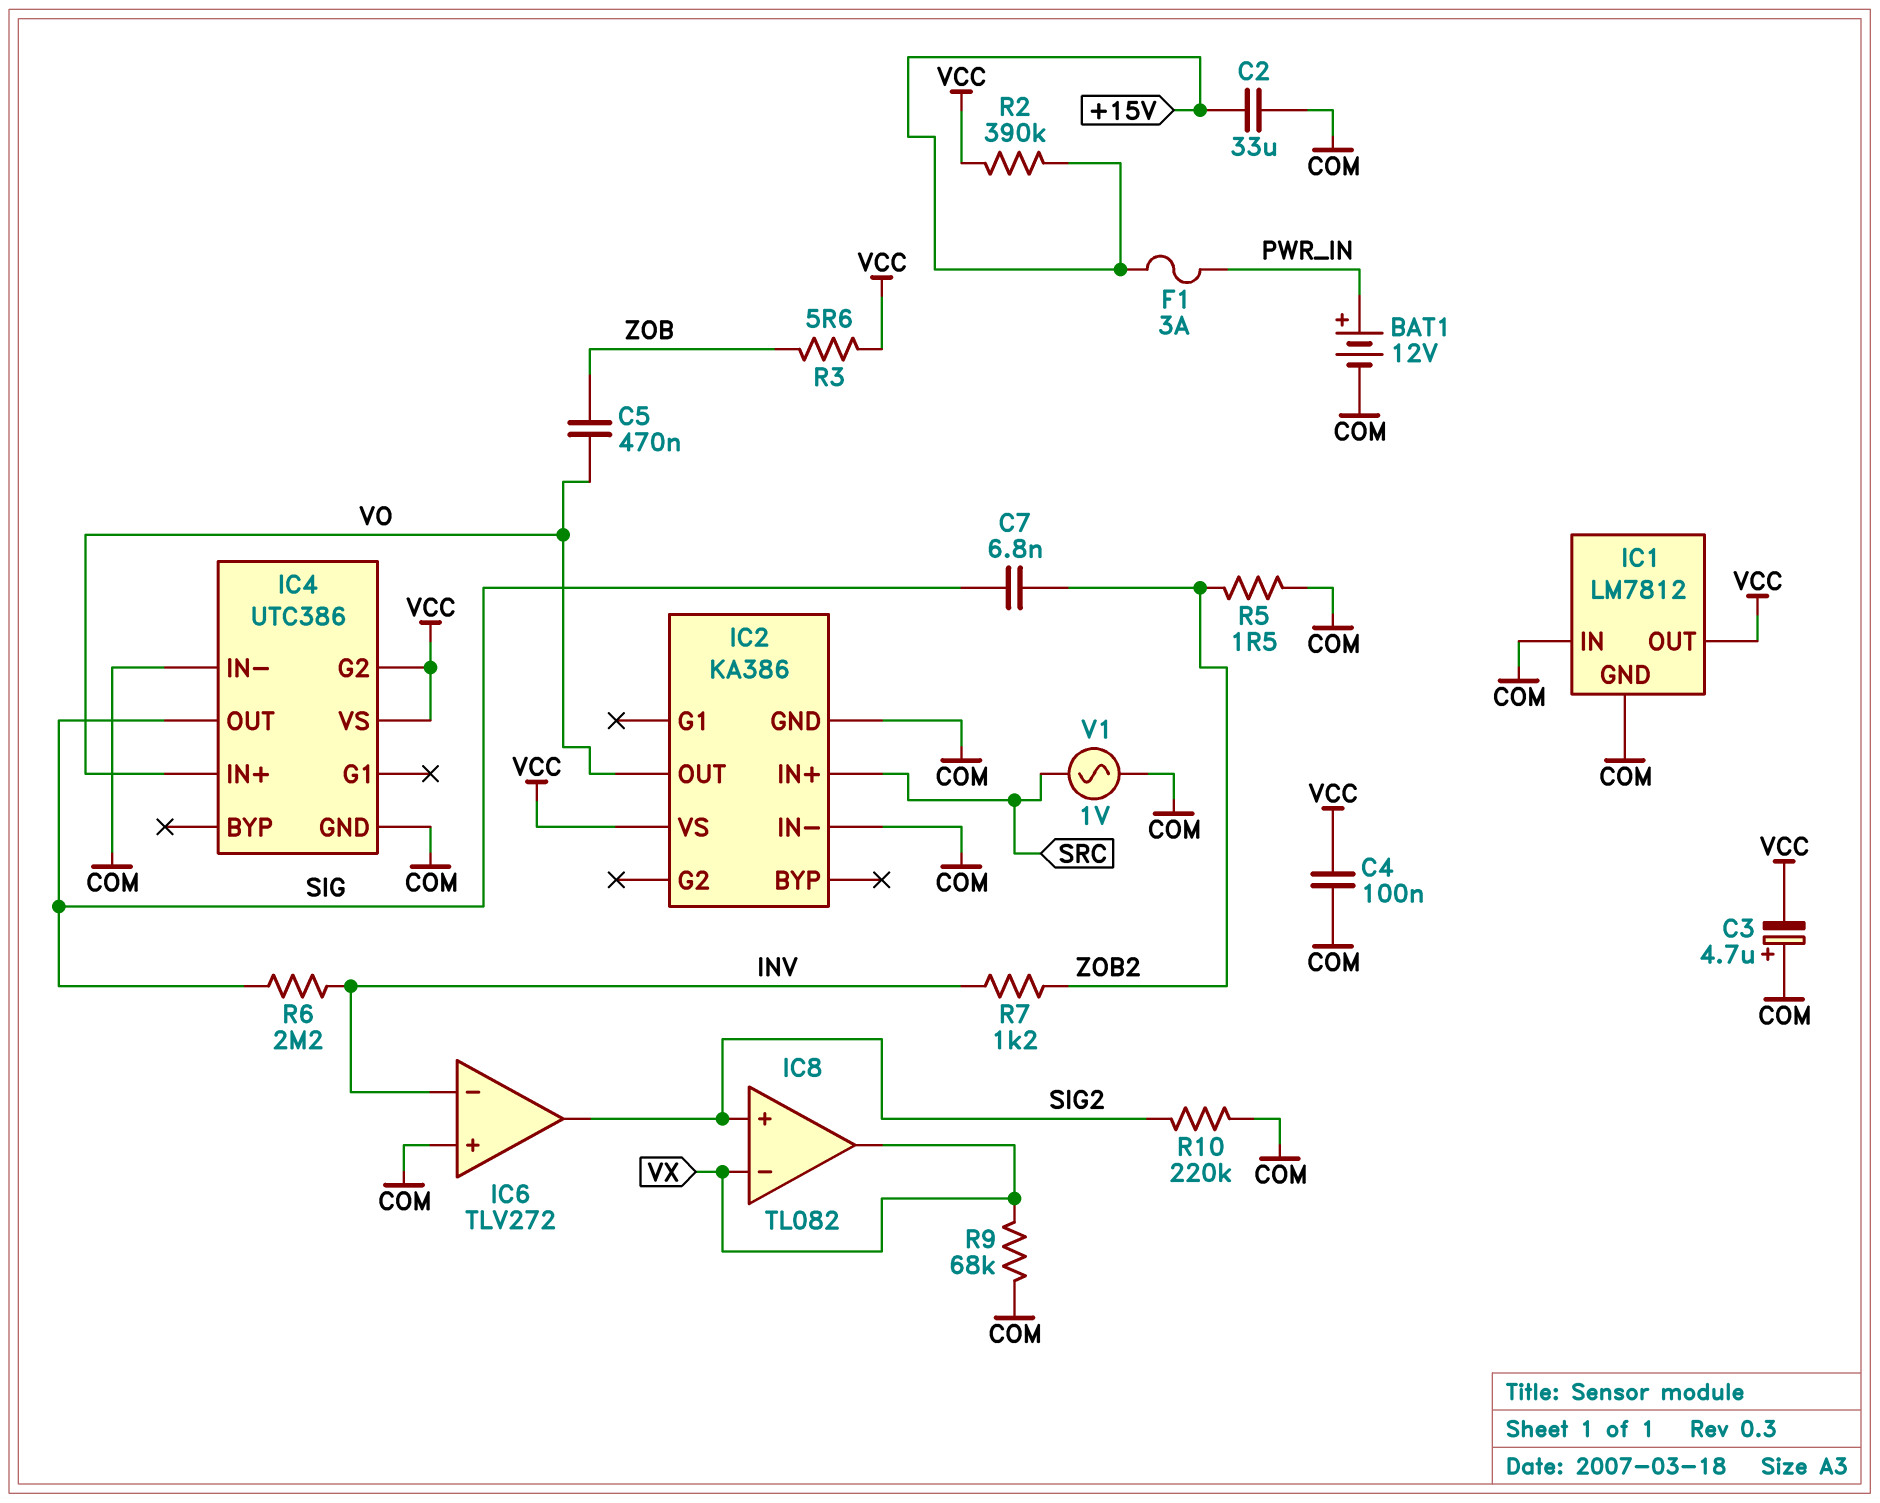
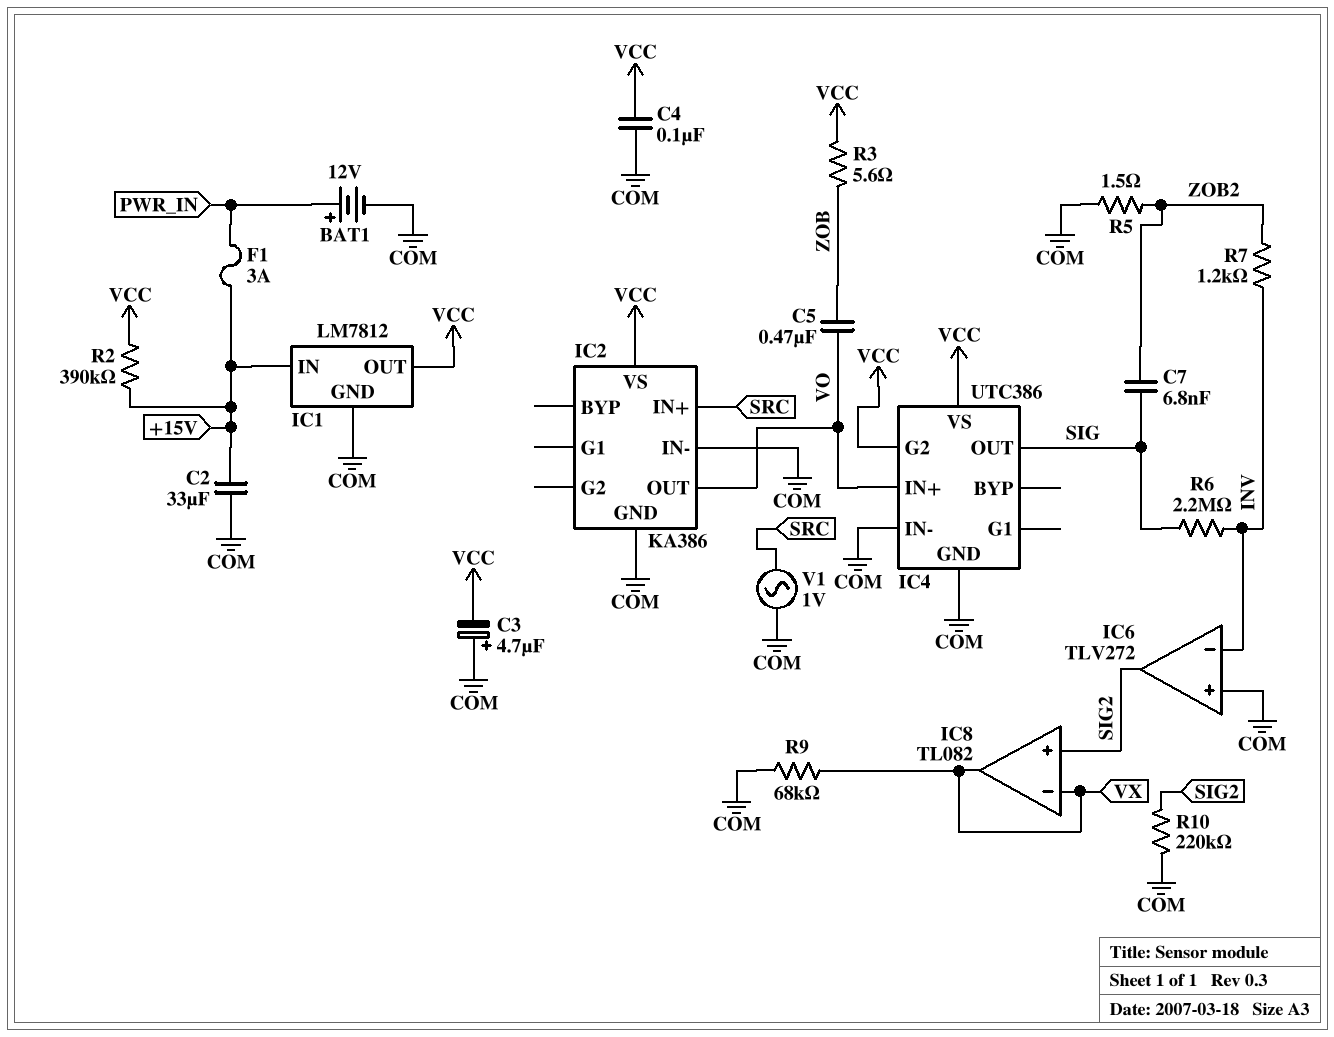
IC1 pin IN: COM -> +15V

